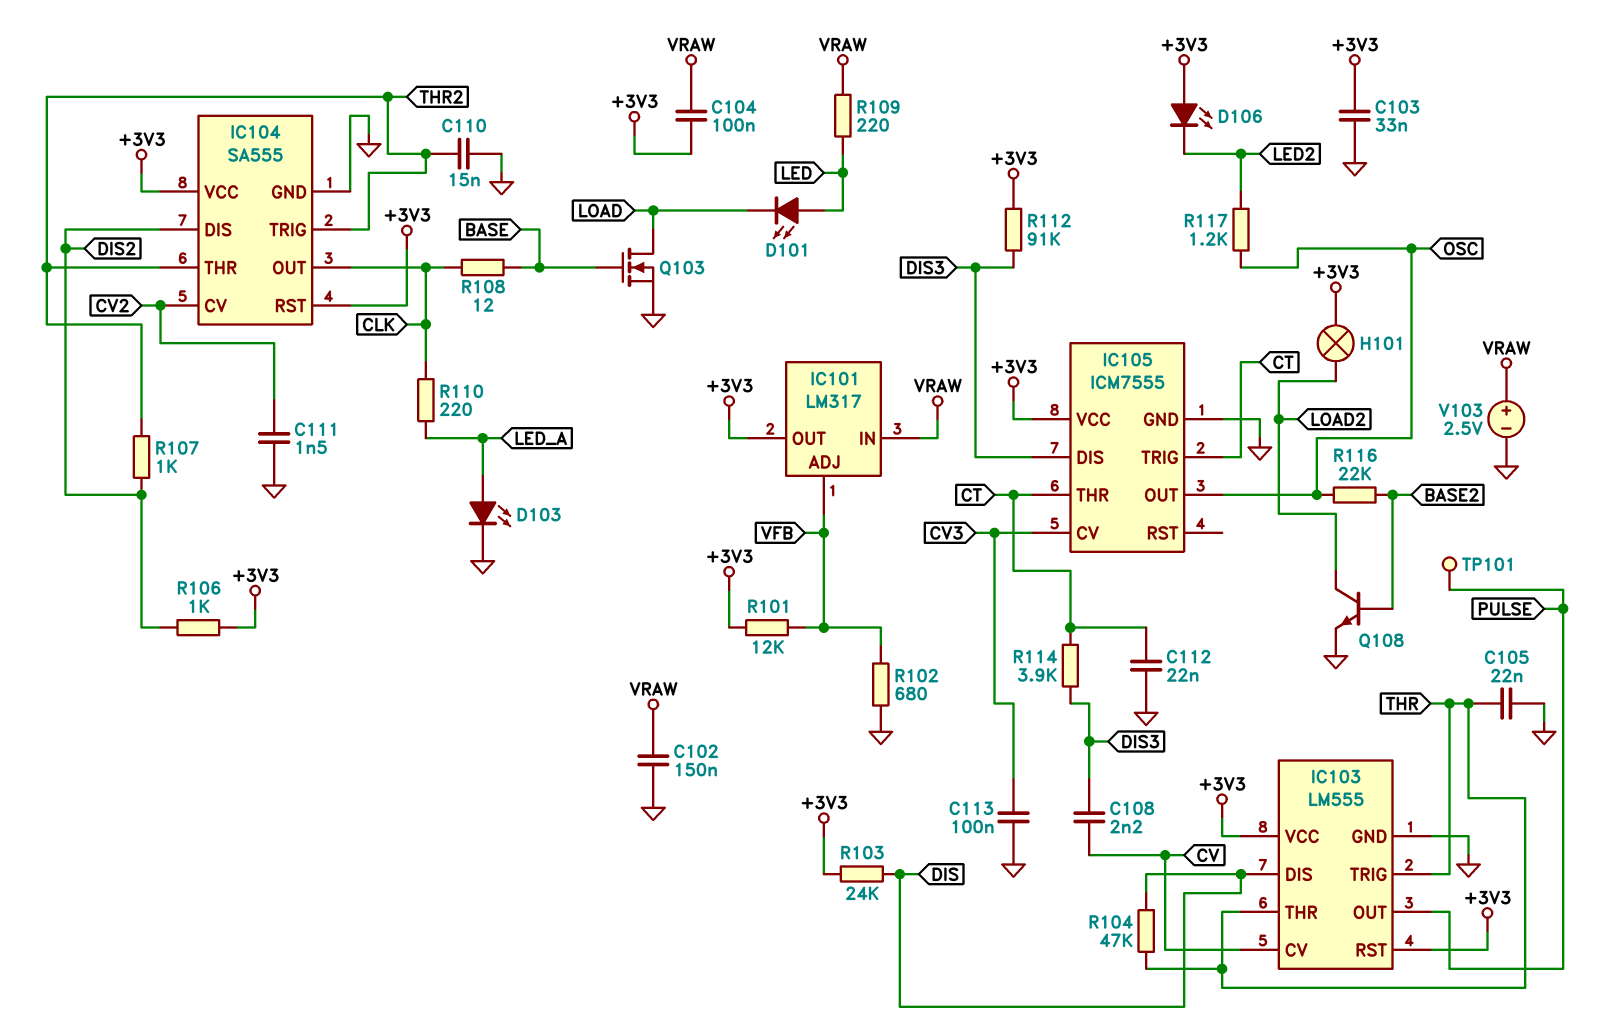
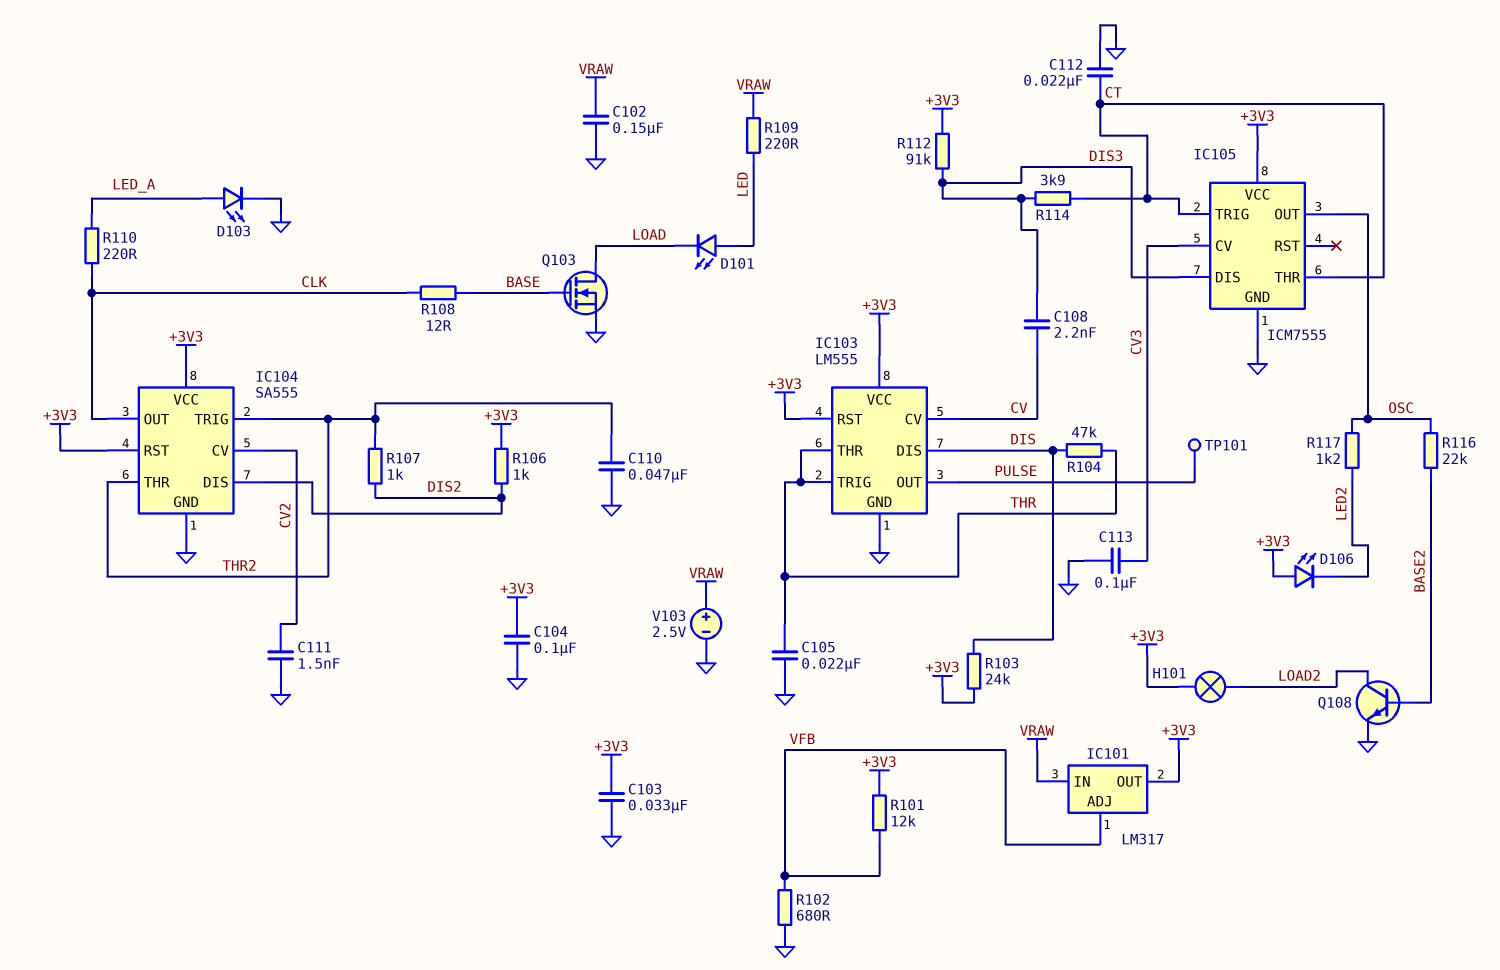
C104: 100nF (+3V3, VRAW) -> 100nF (+3V3, GND)
C110: 15nF (GND, THR2) -> 47nF (GND, THR2)

